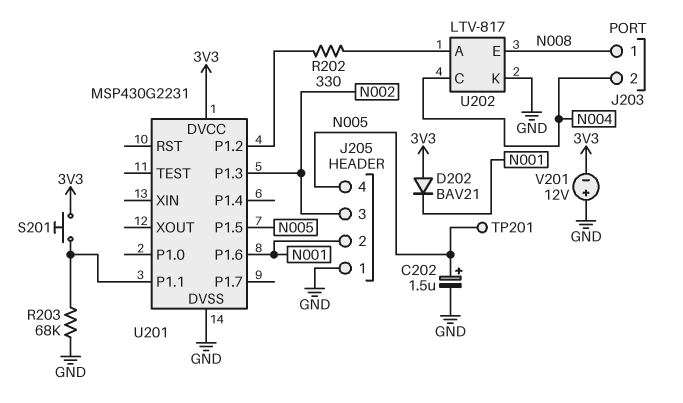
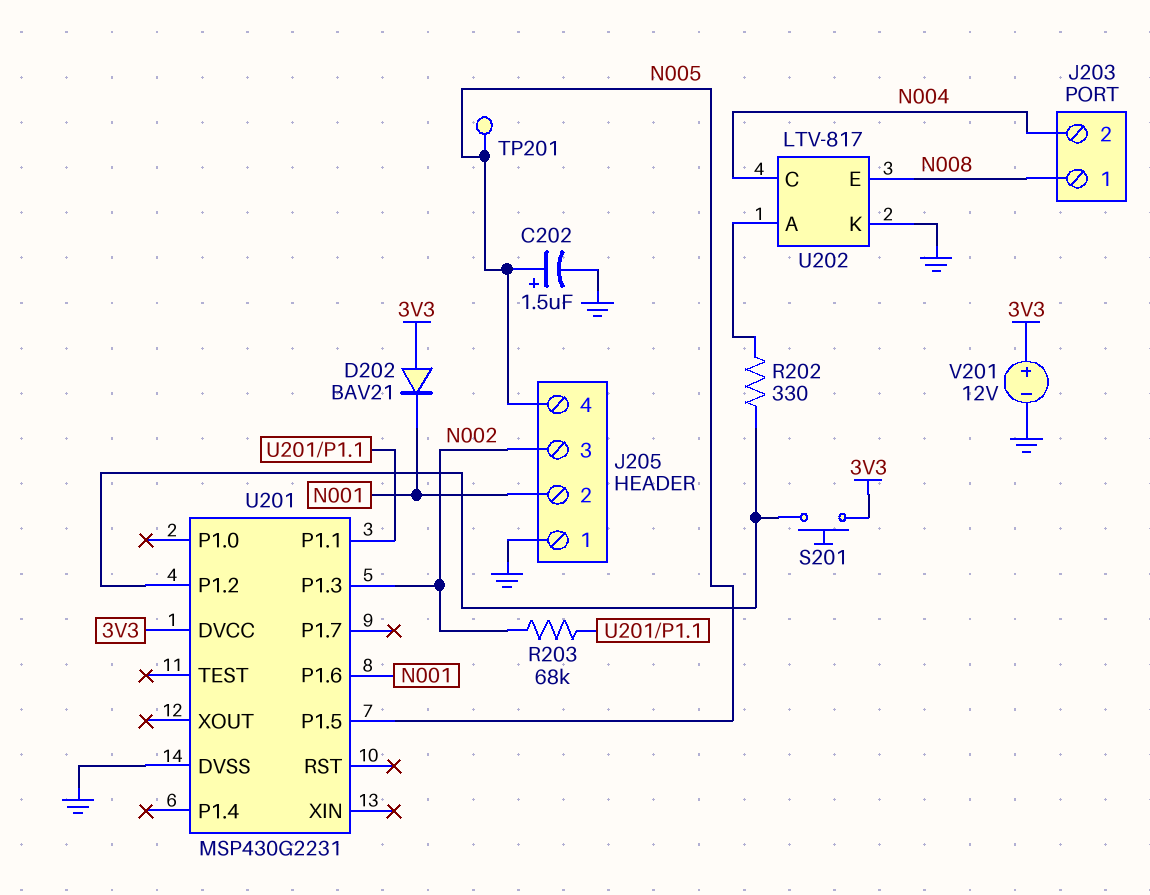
R203: 68k (GND, U201/P1.1) -> 68k (N002, U201/P1.1)
S201: button (3V3, U201/P1.1) -> button (3V3, U201/P1.2)
V201: 12V (plus GND, minus 3V3) -> 12V (plus 3V3, minus GND)

